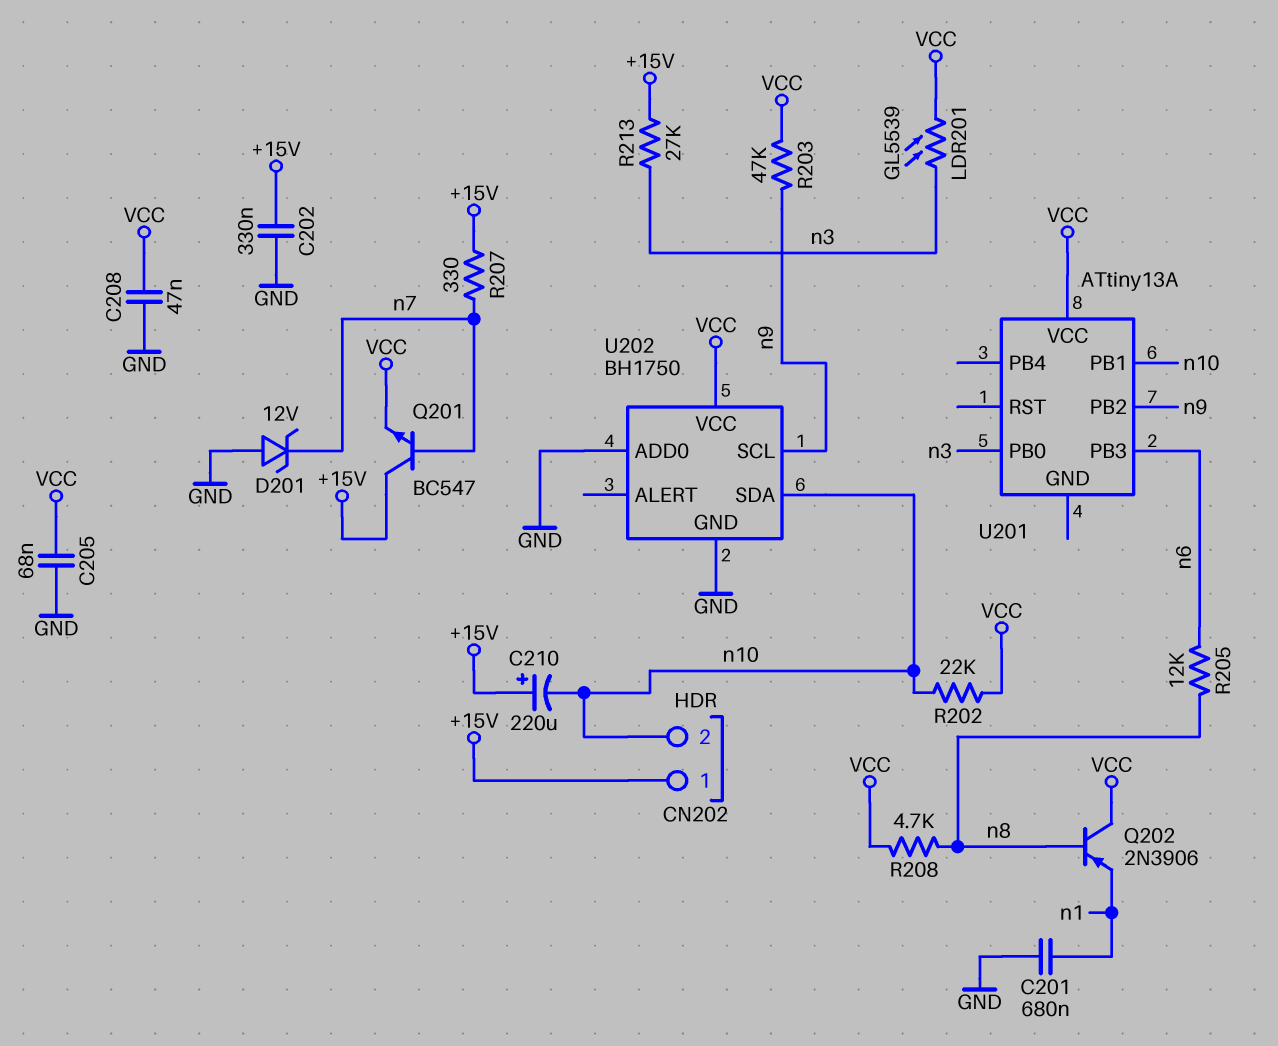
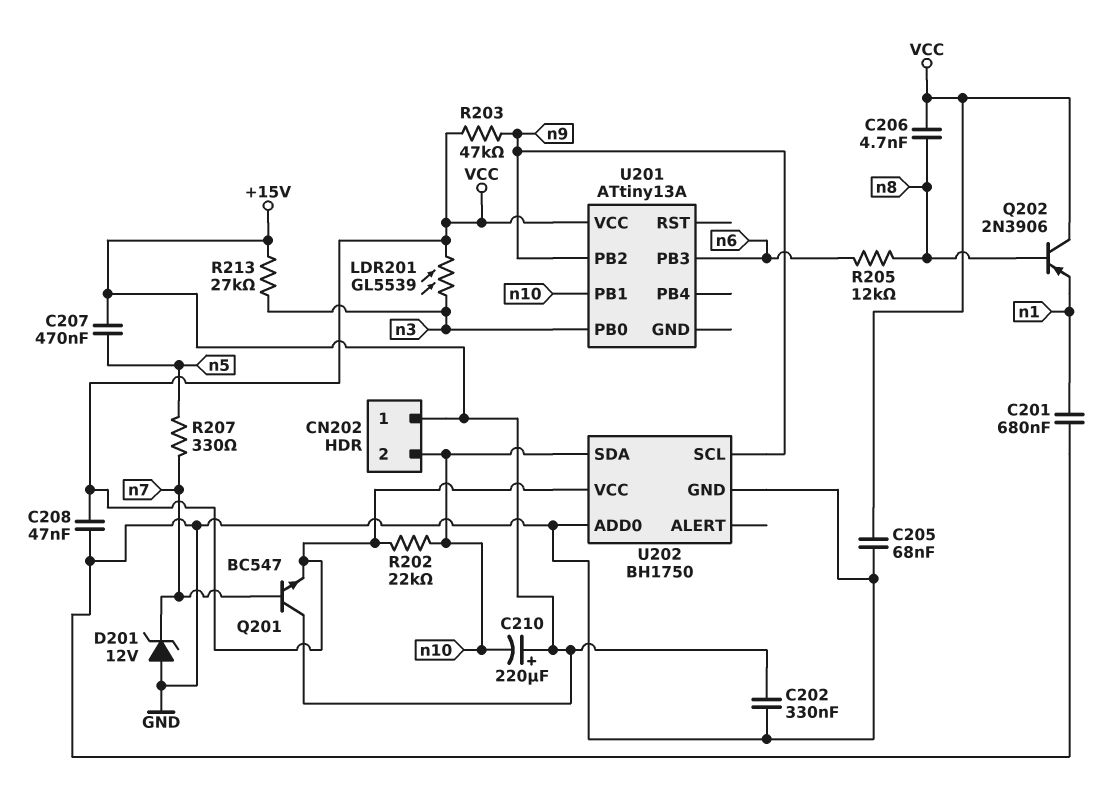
C206: none -> 4.7nF (VCC, n8)
C207: none -> 470nF (+15V, n5)
R207: 330 (+15V, n7) -> 330 (n5, n7)
R208: 4.7k (VCC, n8) -> none

